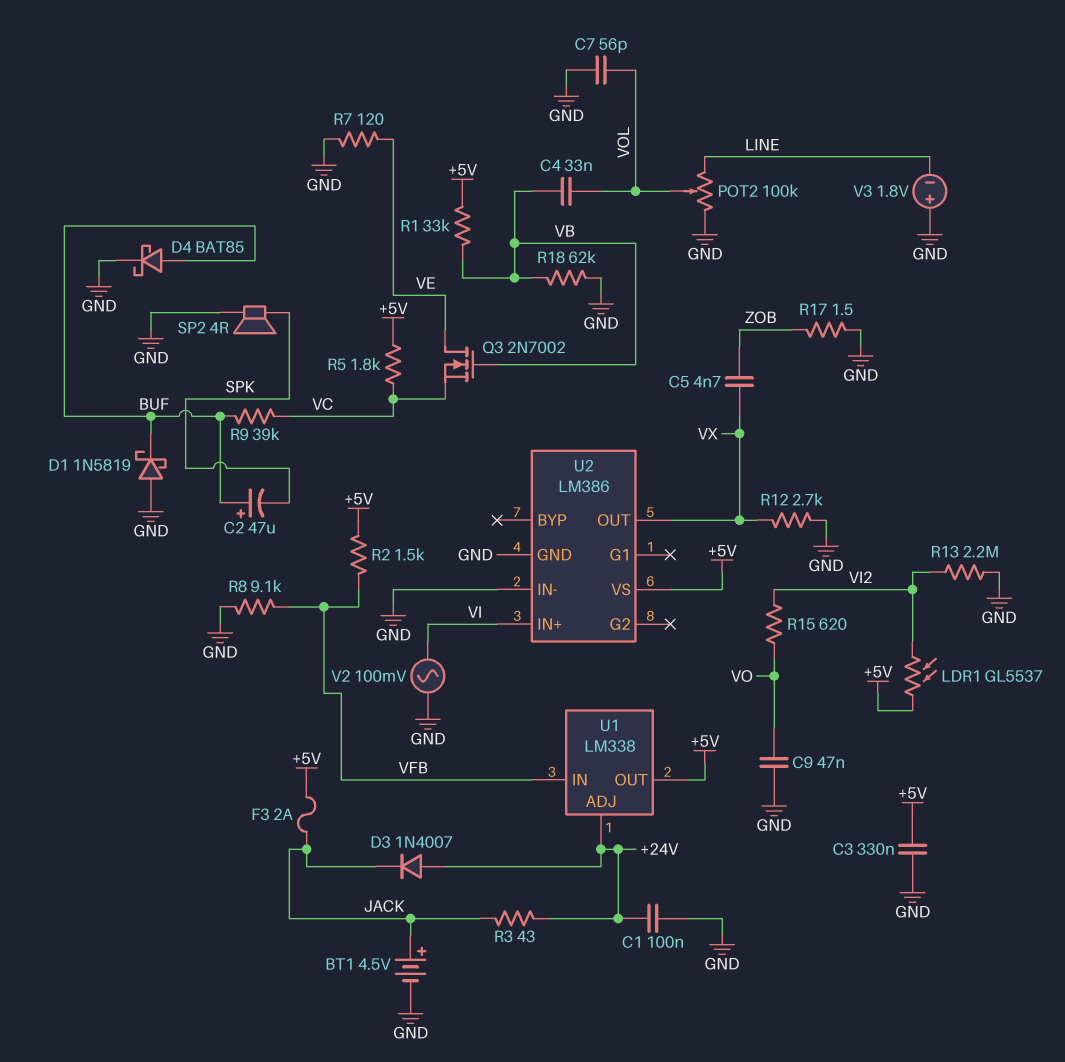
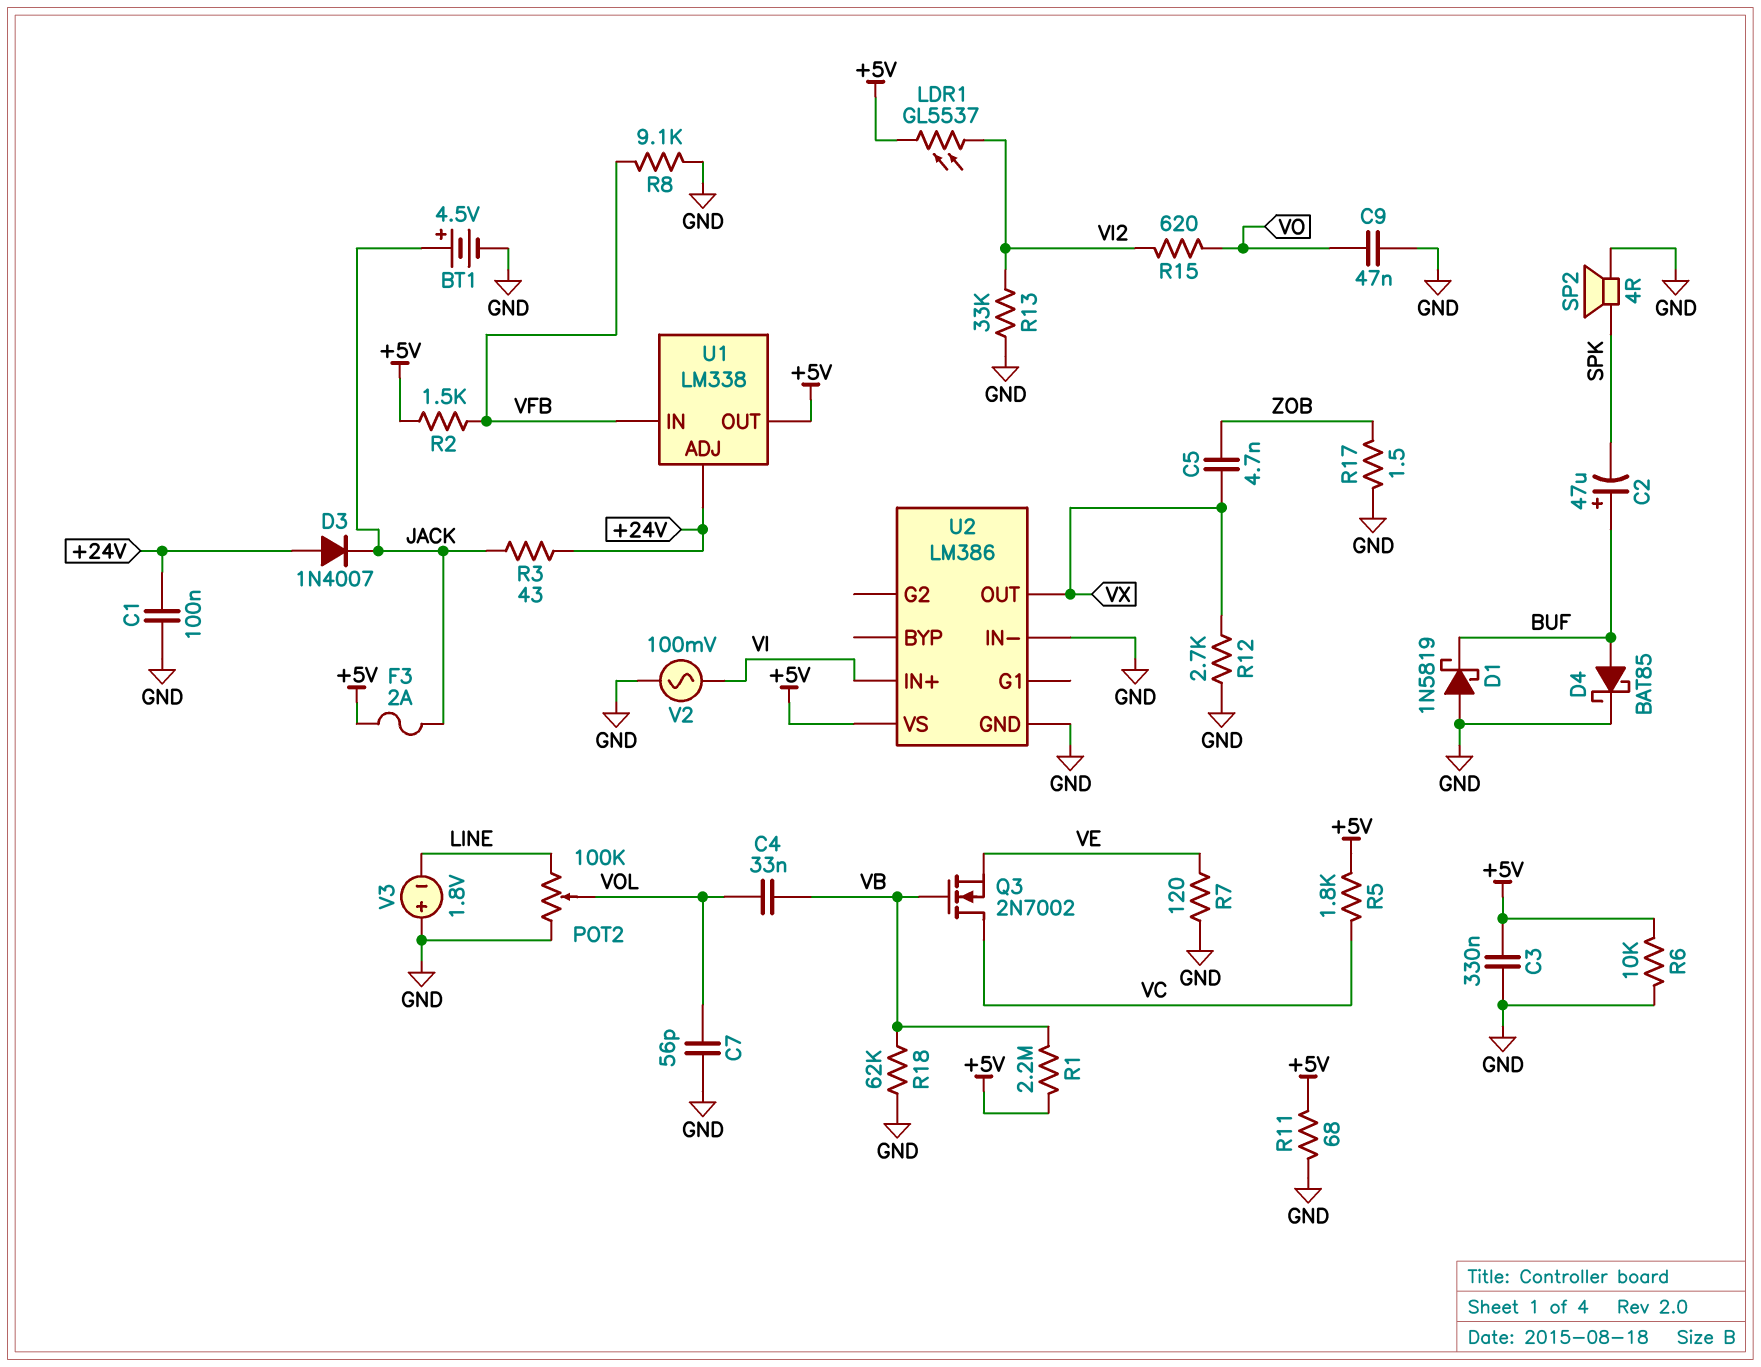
Q3: NMOS 2N7002 (G VB, D VE, S VC) -> NMOS 2N7002 (G VB, D VC, S VE)
R1: 33k (+5V, VB) -> 2.2M (+5V, VB)
R6: none -> 10k (+5V, GND)
R9: 39k (BUF, VC) -> none
R11: none -> 68 (+5V, GND)
R13: 2.2M (GND, VI2) -> 33k (GND, VI2)

